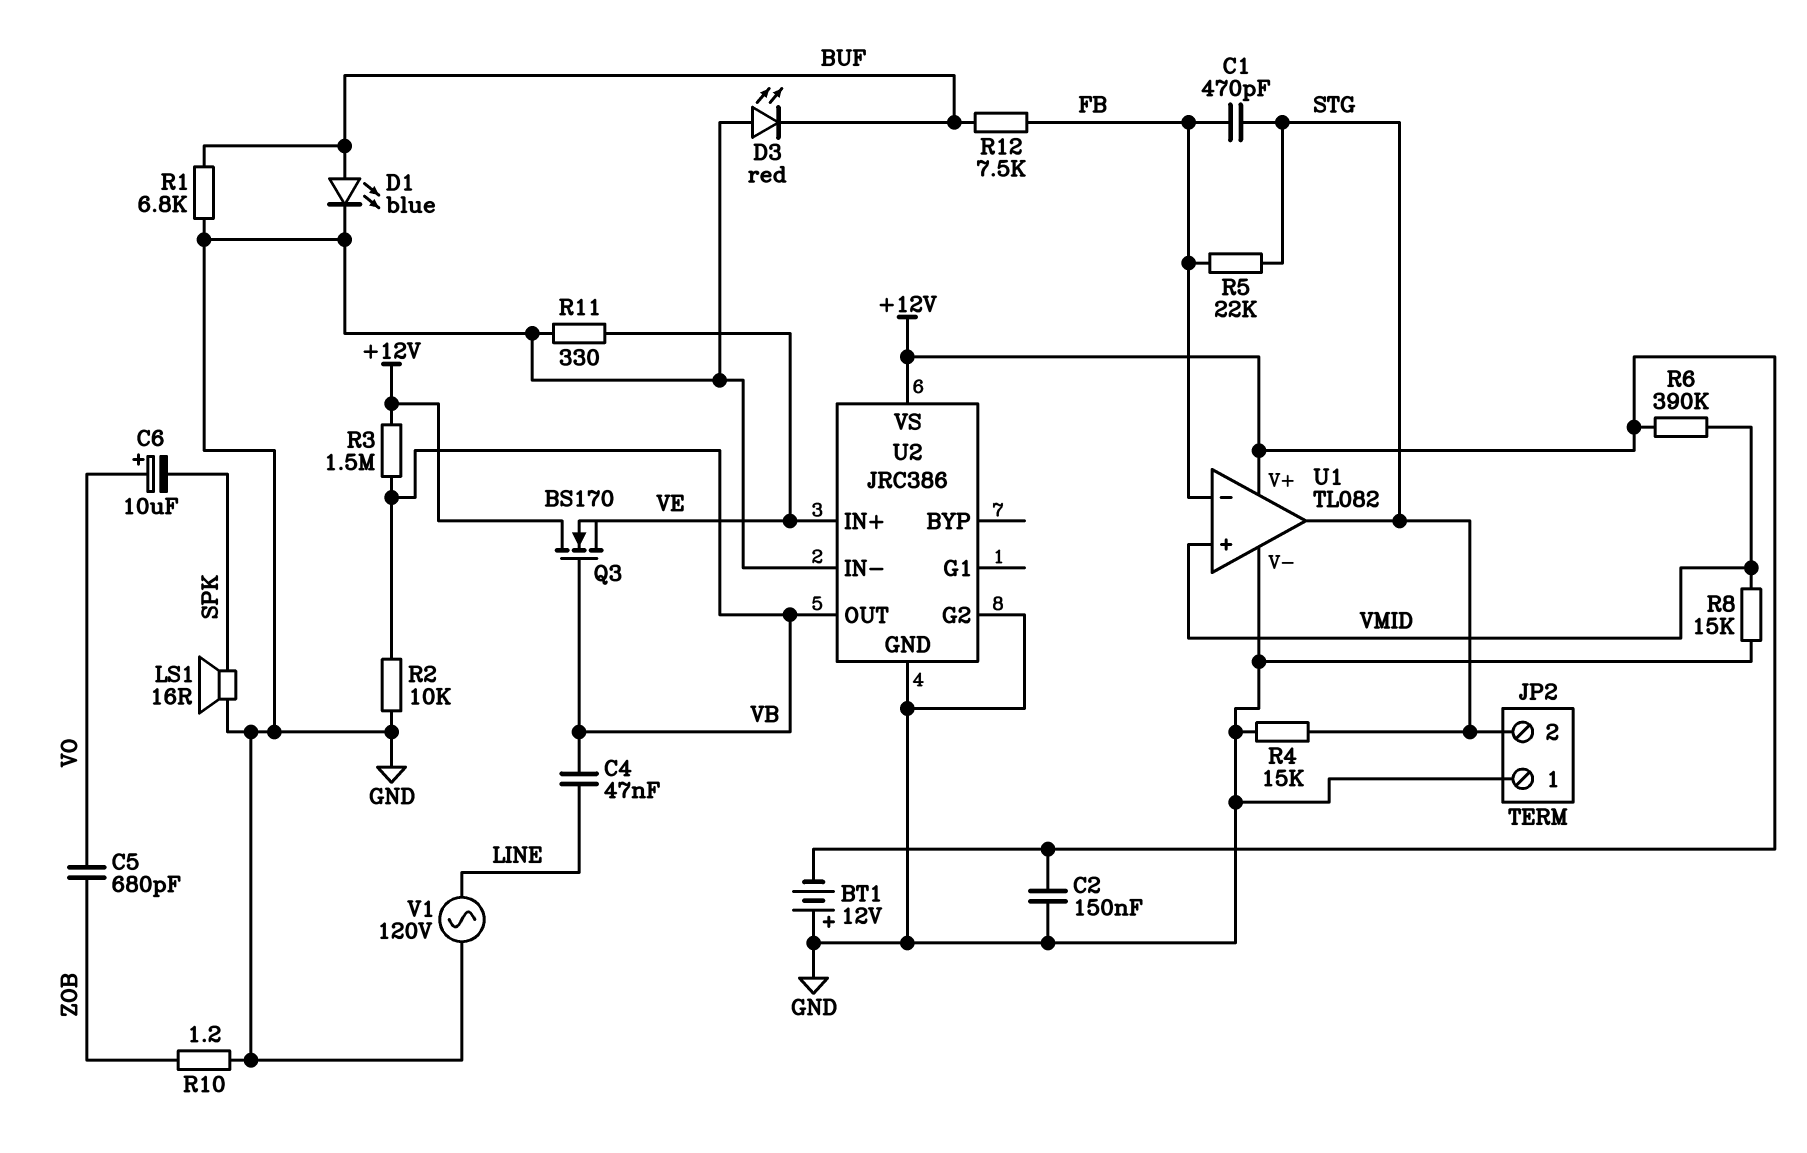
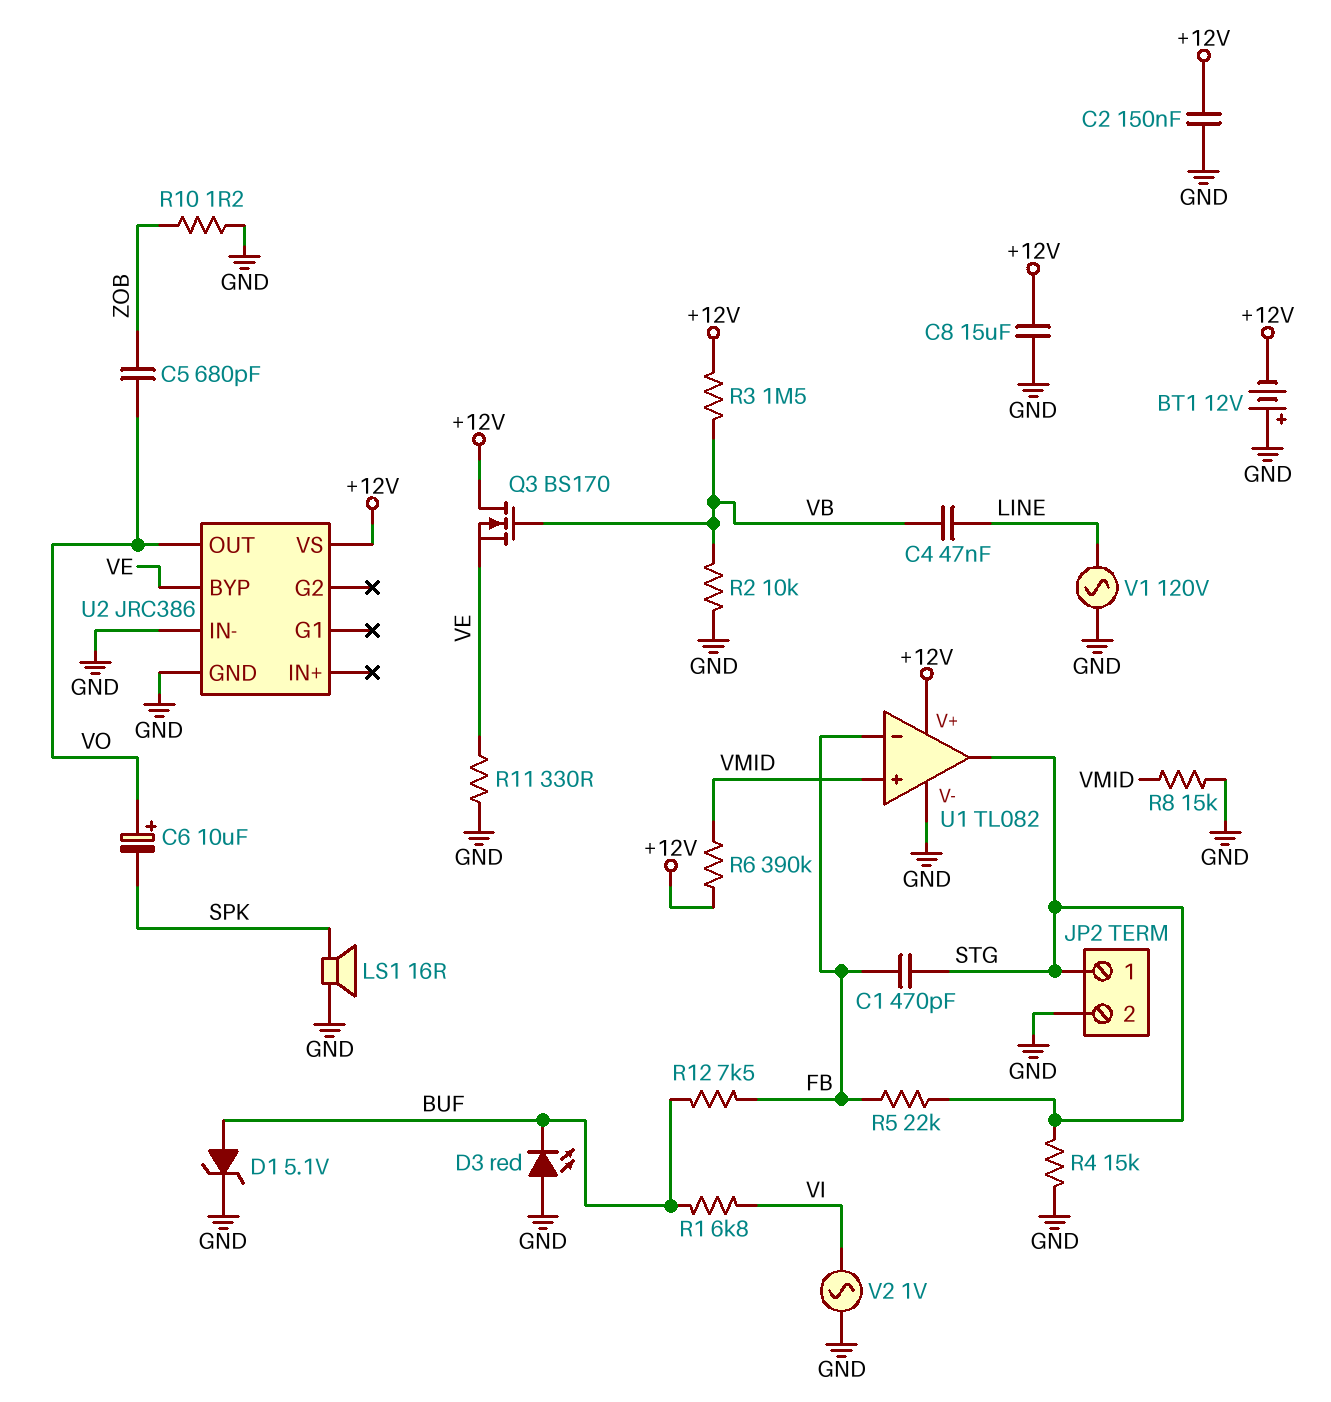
C8: none -> 15uF (+12V, GND)
D1: LED blue (A BUF, K GND) -> zener 5.1V (A BUF, K GND)
JP2 pin 1: GND -> STG
JP2 pin 2: STG -> GND
R1: 6.8k (BUF, GND) -> 6.8k (BUF, VI)
U2 pin BYP: none -> VE
U2 pin G2: GND -> none
U2 pin IN+: VE -> none
U2 pin OUT: VB -> VO
V2: none -> AC 1V (GND, VI)

